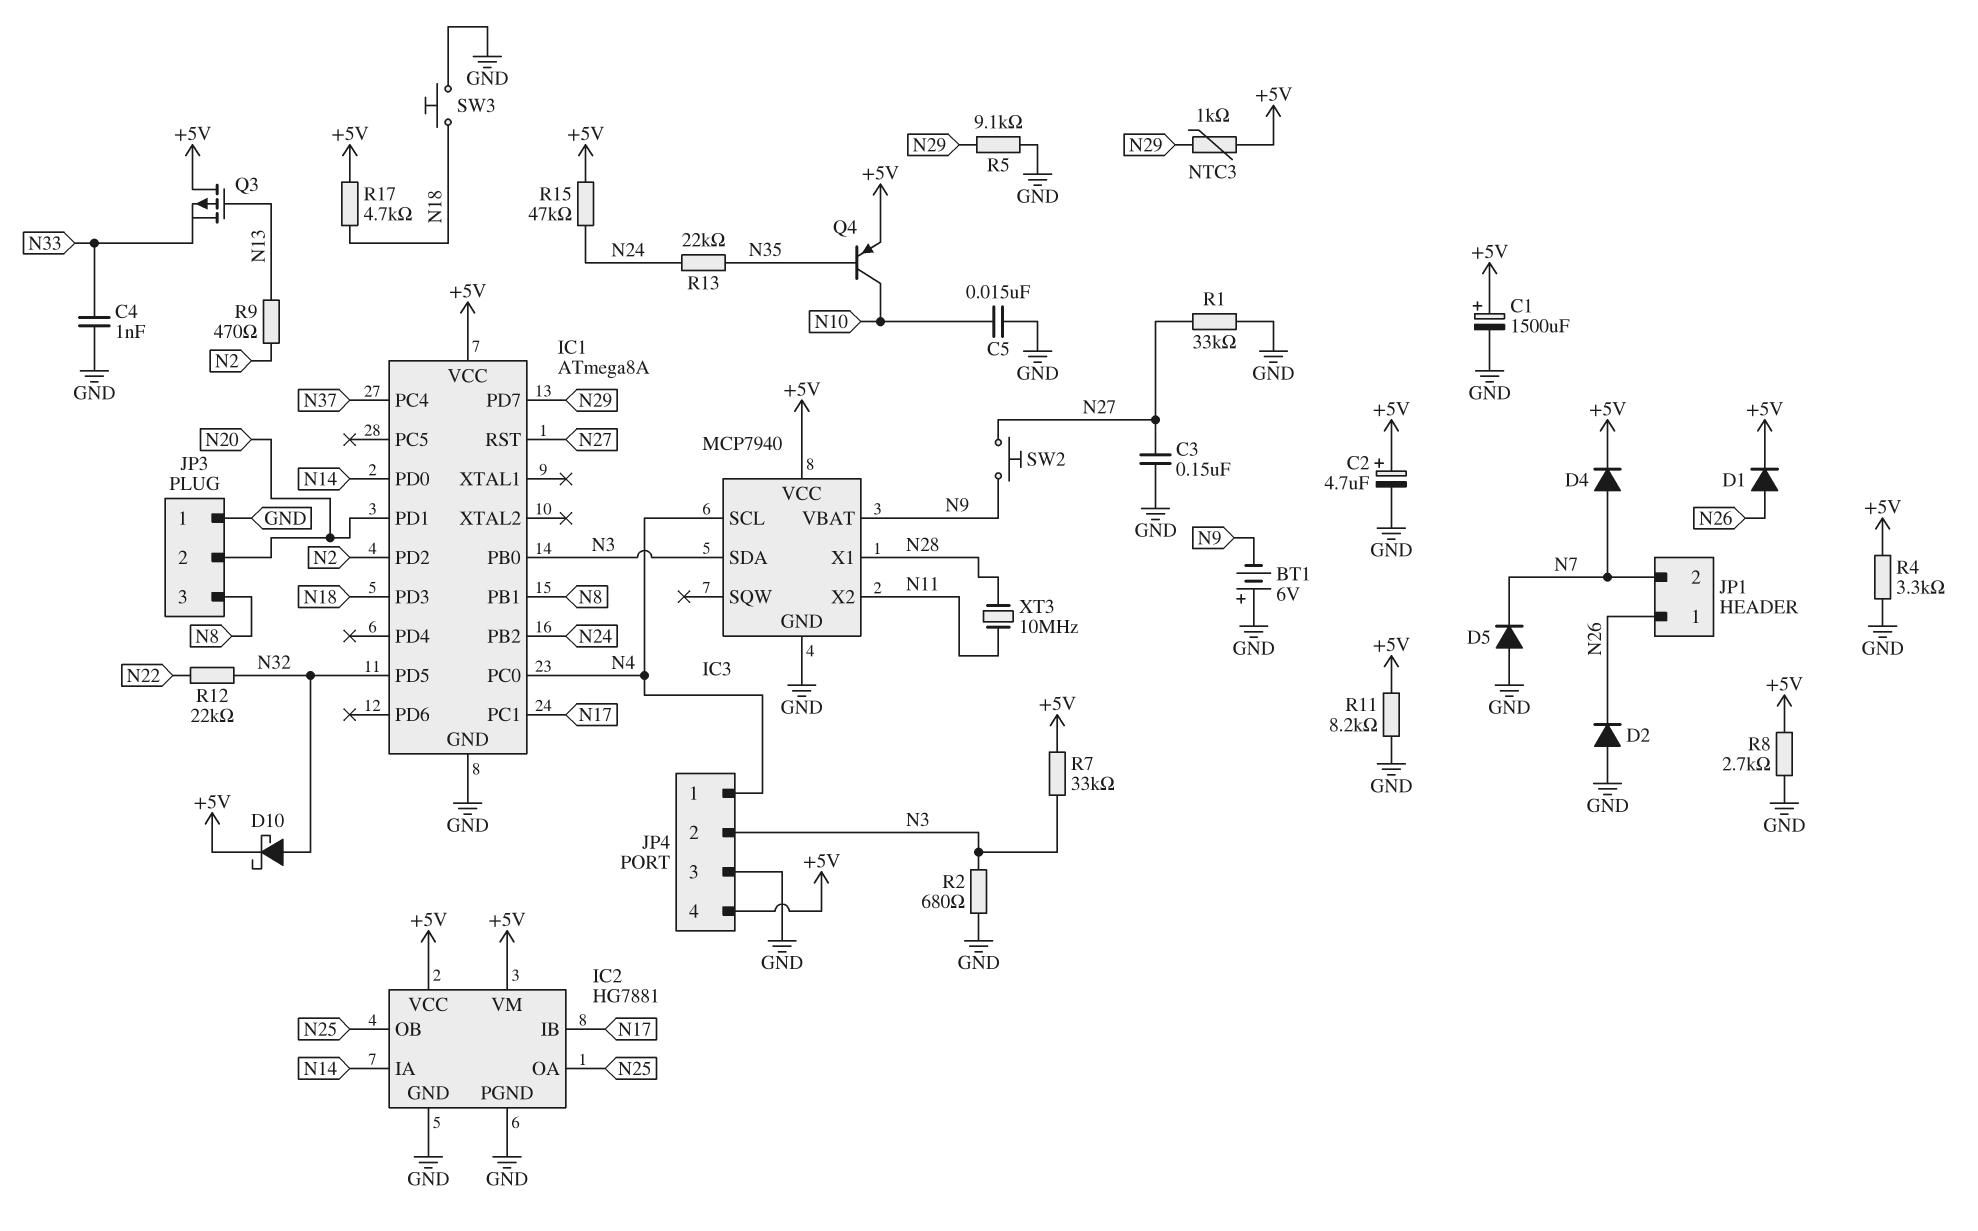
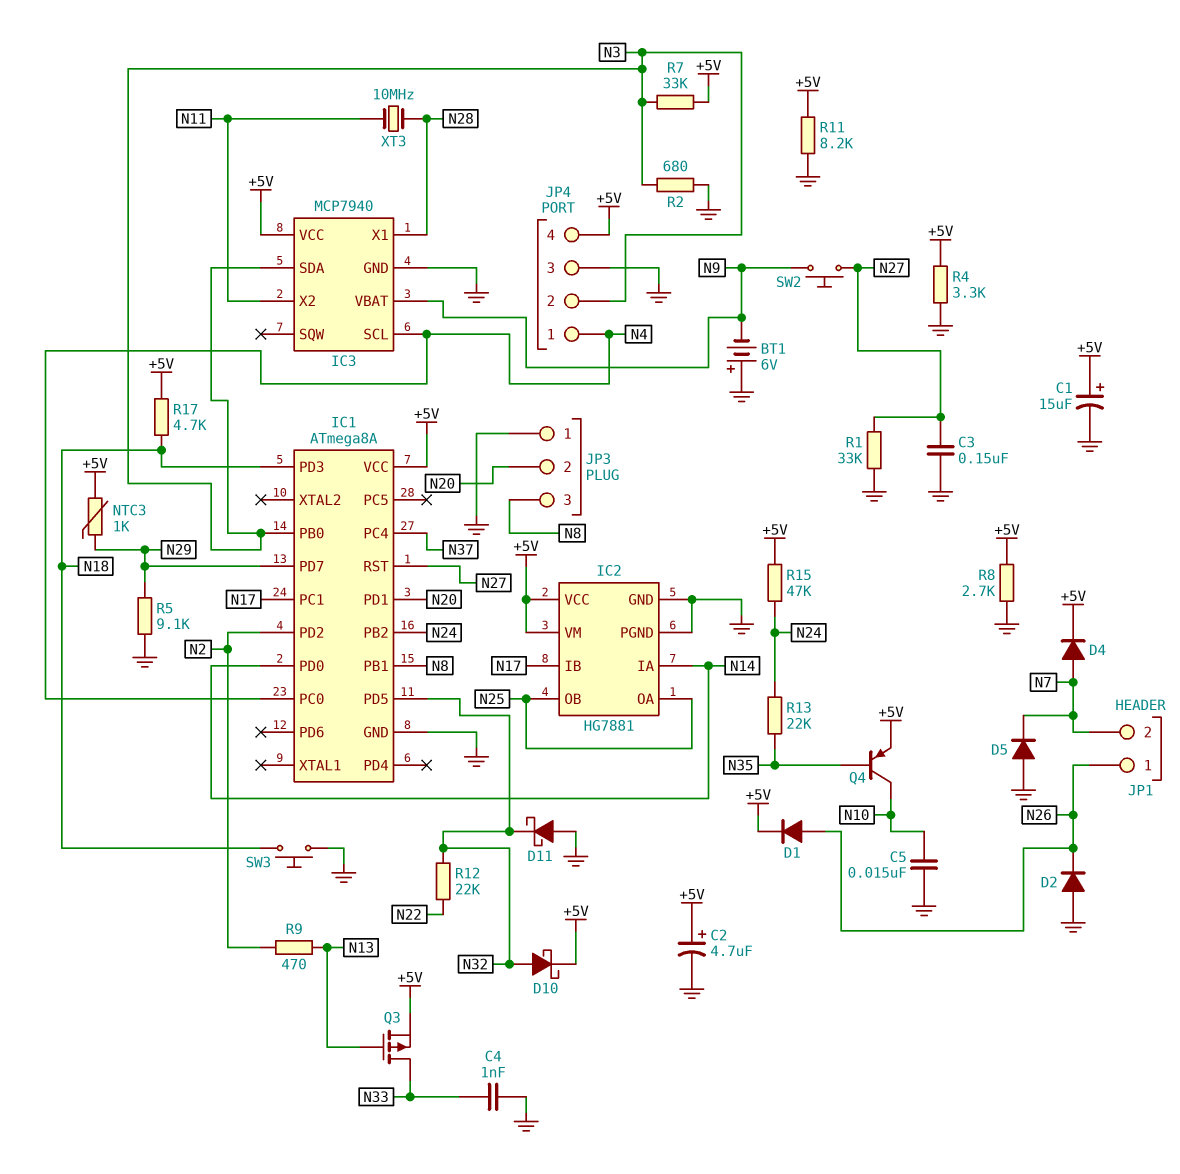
C1: 1500uF (plus +5V, minus GND) -> 15uF (plus +5V, minus GND)
D11: none -> schottky (A GND, K N32)
Q3: PMOS (G N13, D +5V, S N33) -> PMOS (G N13, D N33, S +5V)

